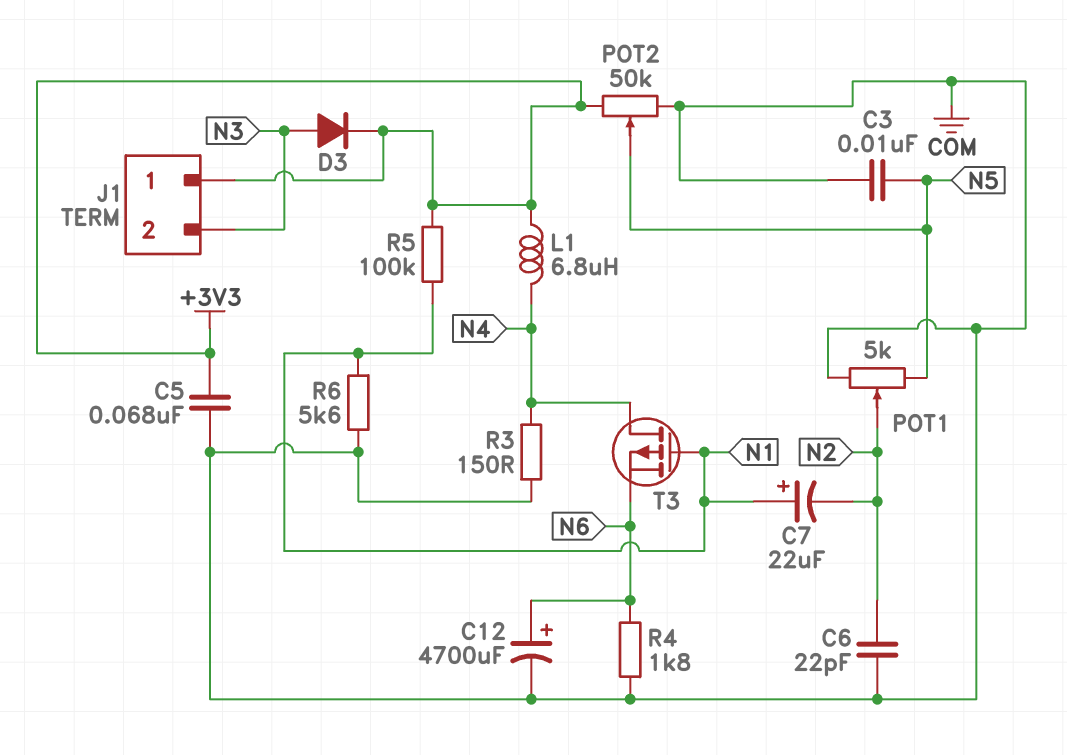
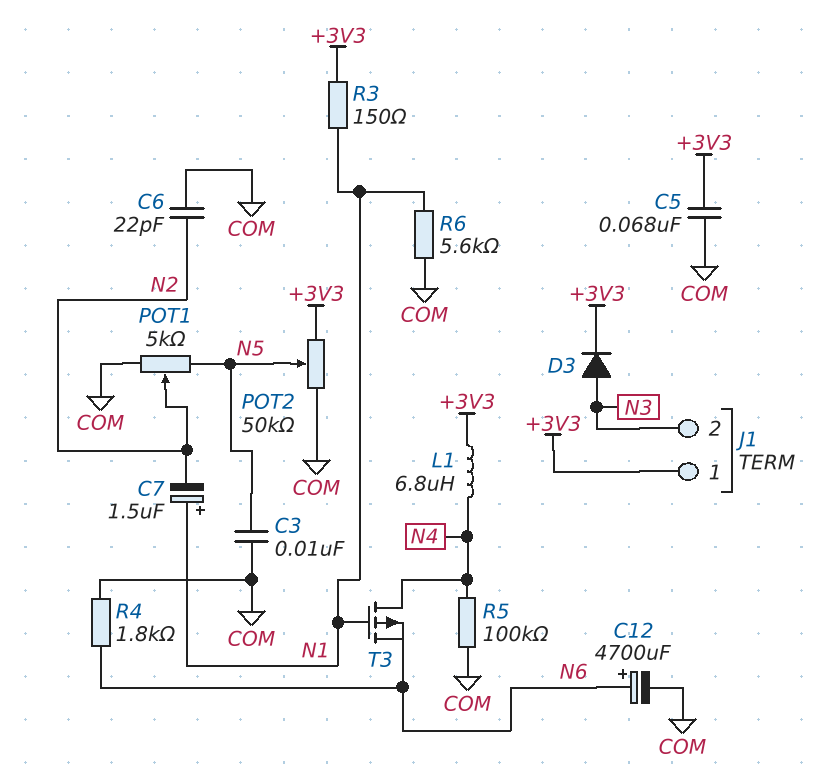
C7: 22uF (plus N1, minus N2) -> 1.5uF (plus N1, minus N2)
R3: 150 (COM, N4) -> 150 (+3V3, N1)
R5: 100k (+3V3, N1) -> 100k (COM, N4)

